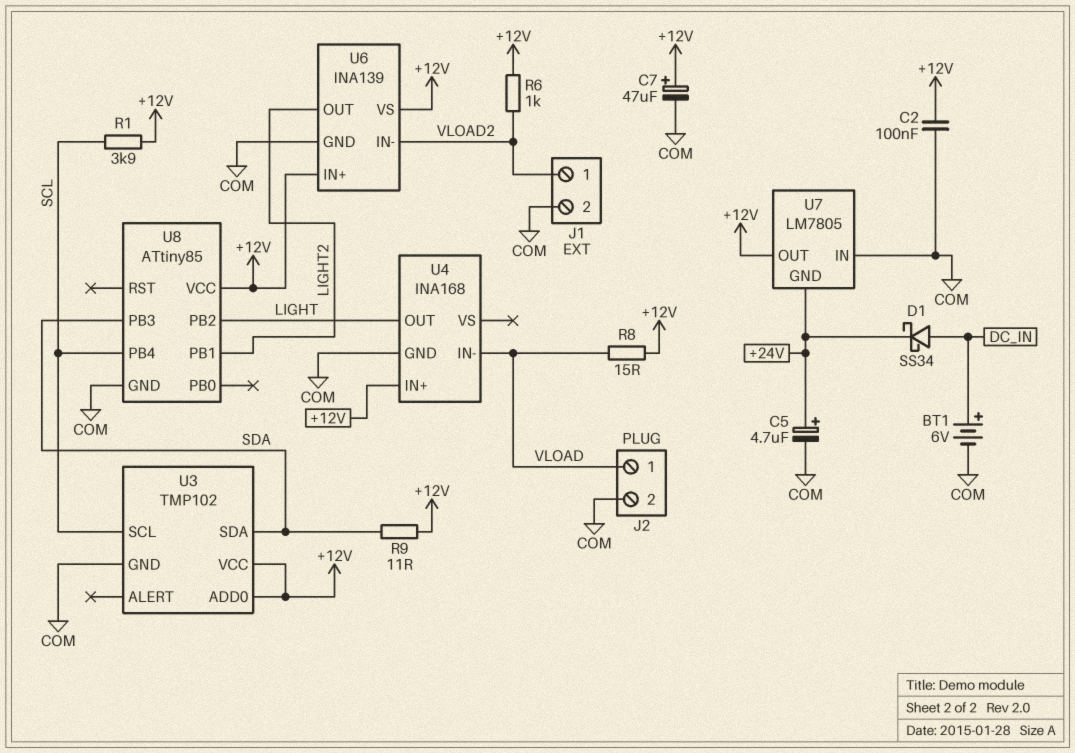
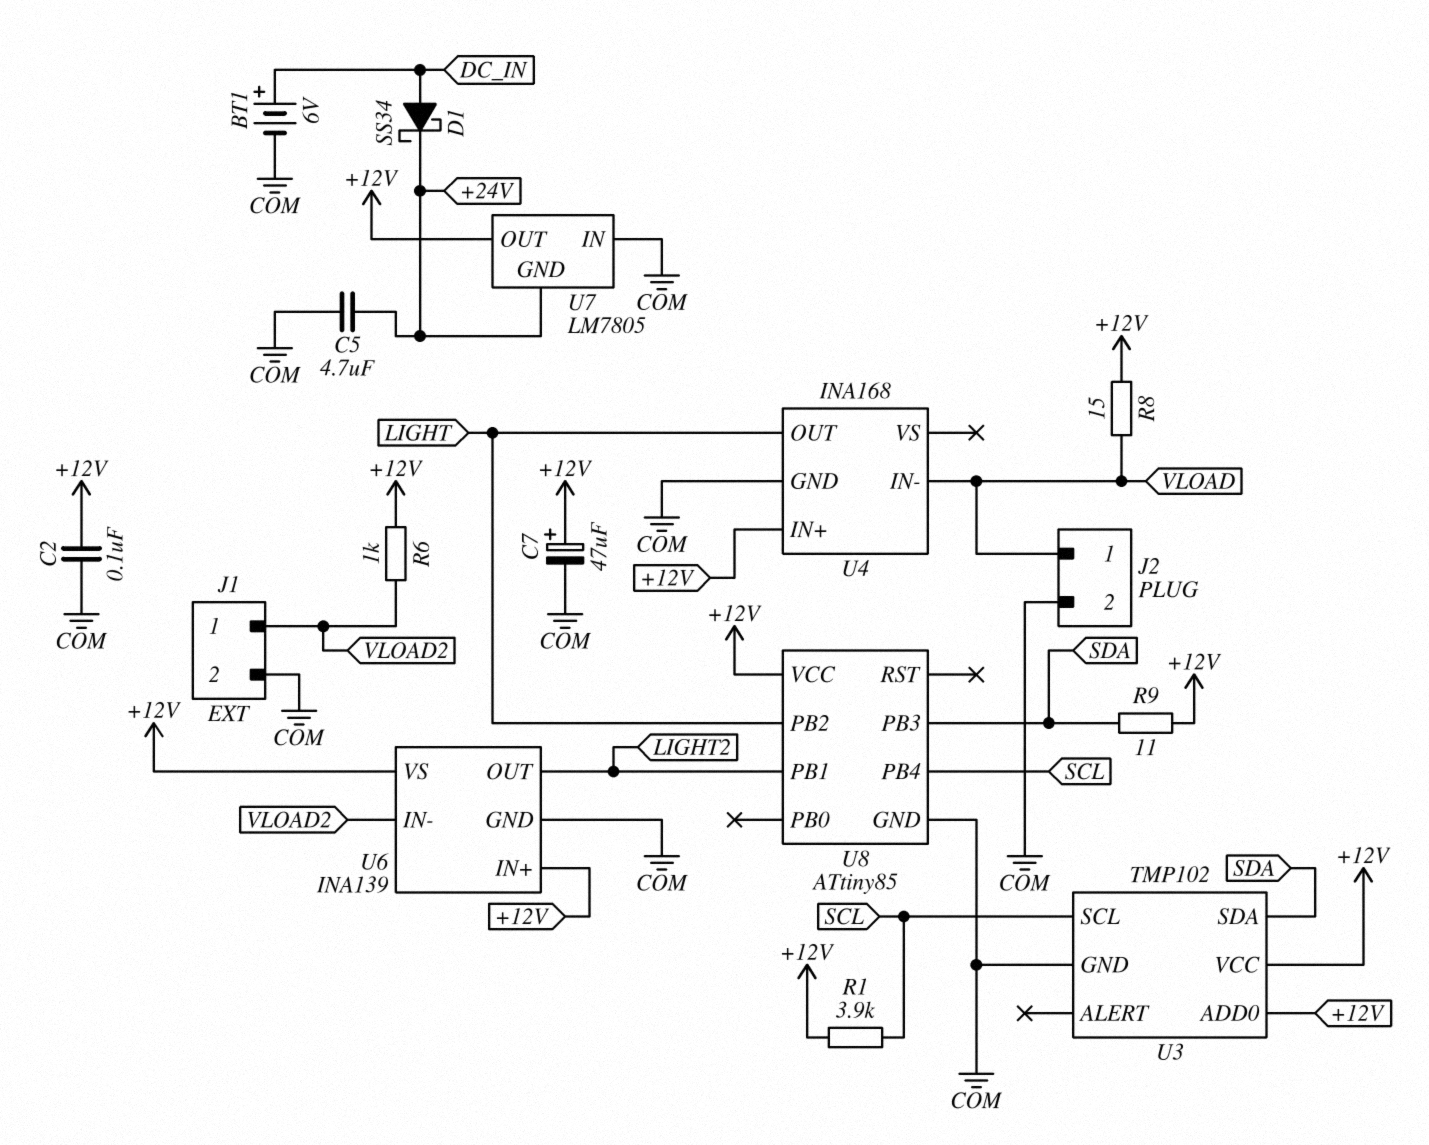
C5: 4.7uF (plus +24V, minus COM) -> 4.7uF (+24V, COM)

